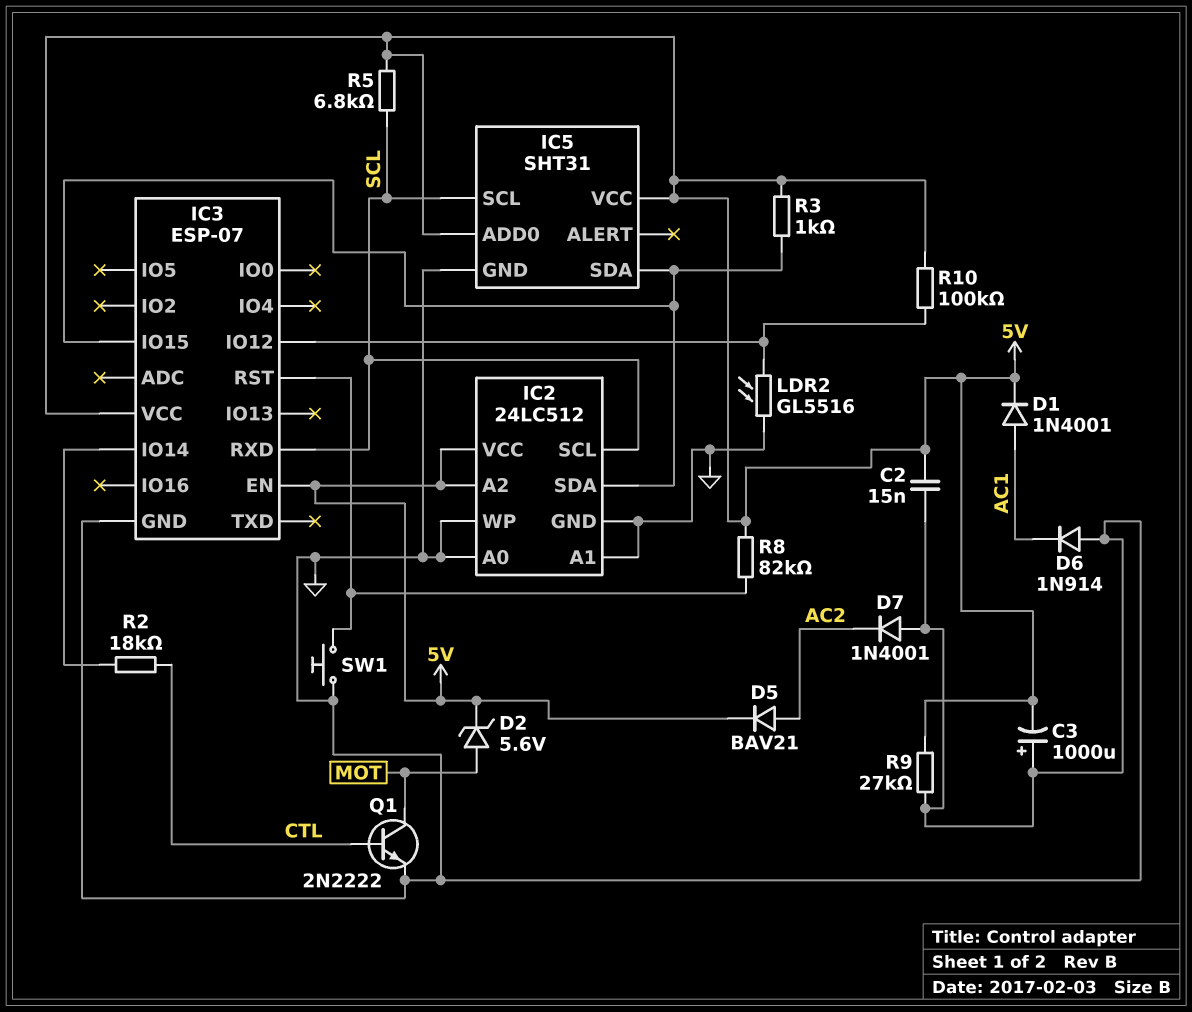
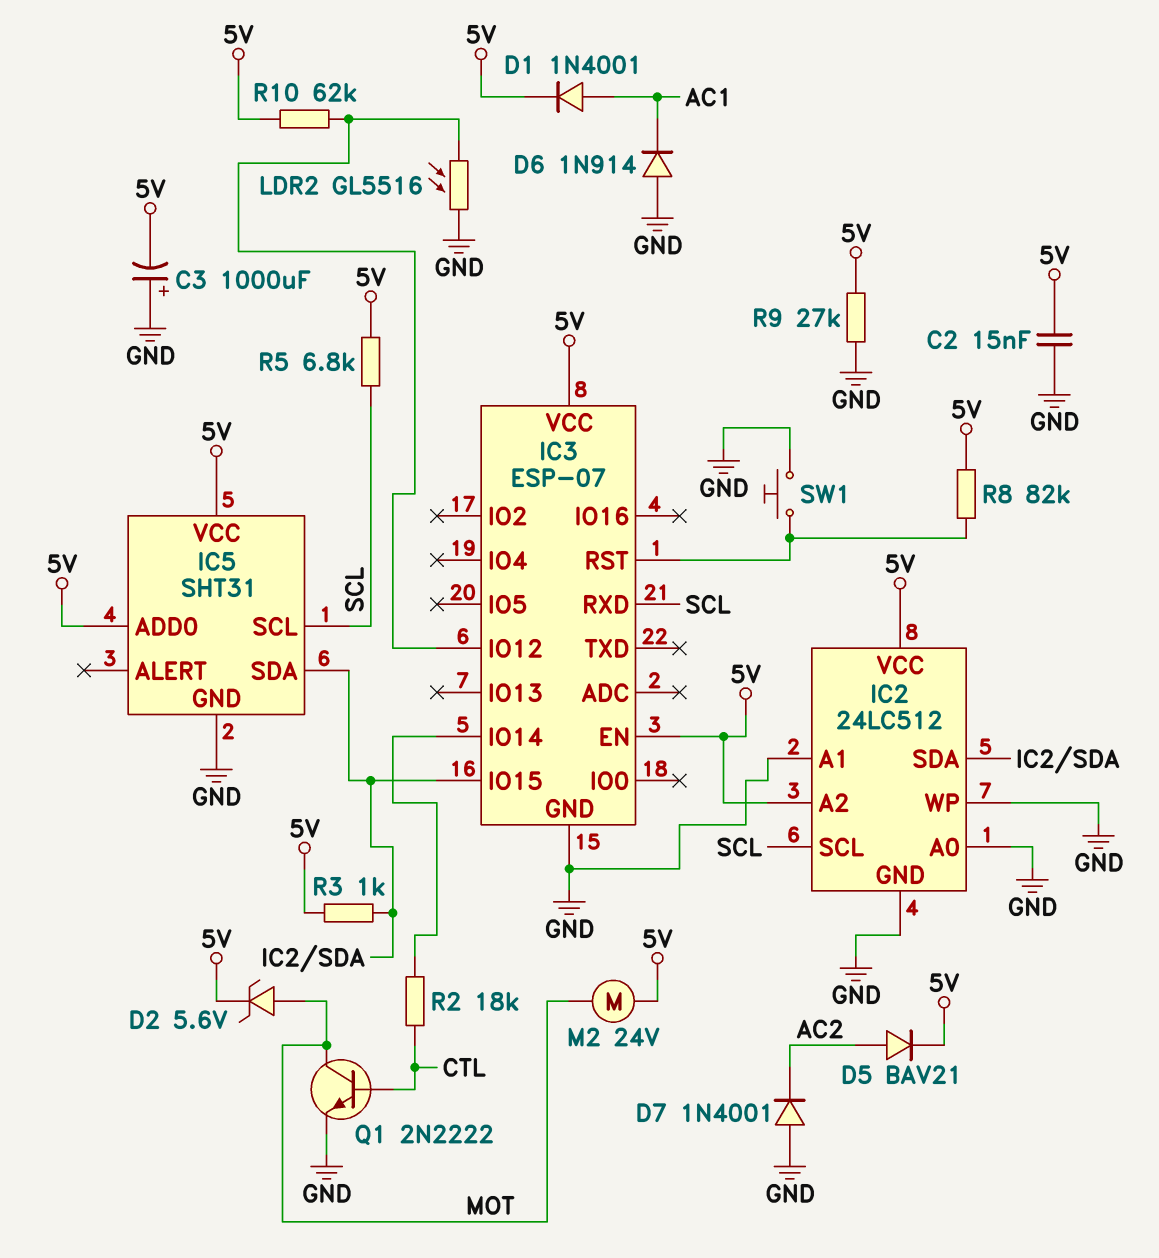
M2: none -> motor 24V (5V, MOT)
R10: 100k (5V, IC3/IO12) -> 62k (5V, IC3/IO12)

